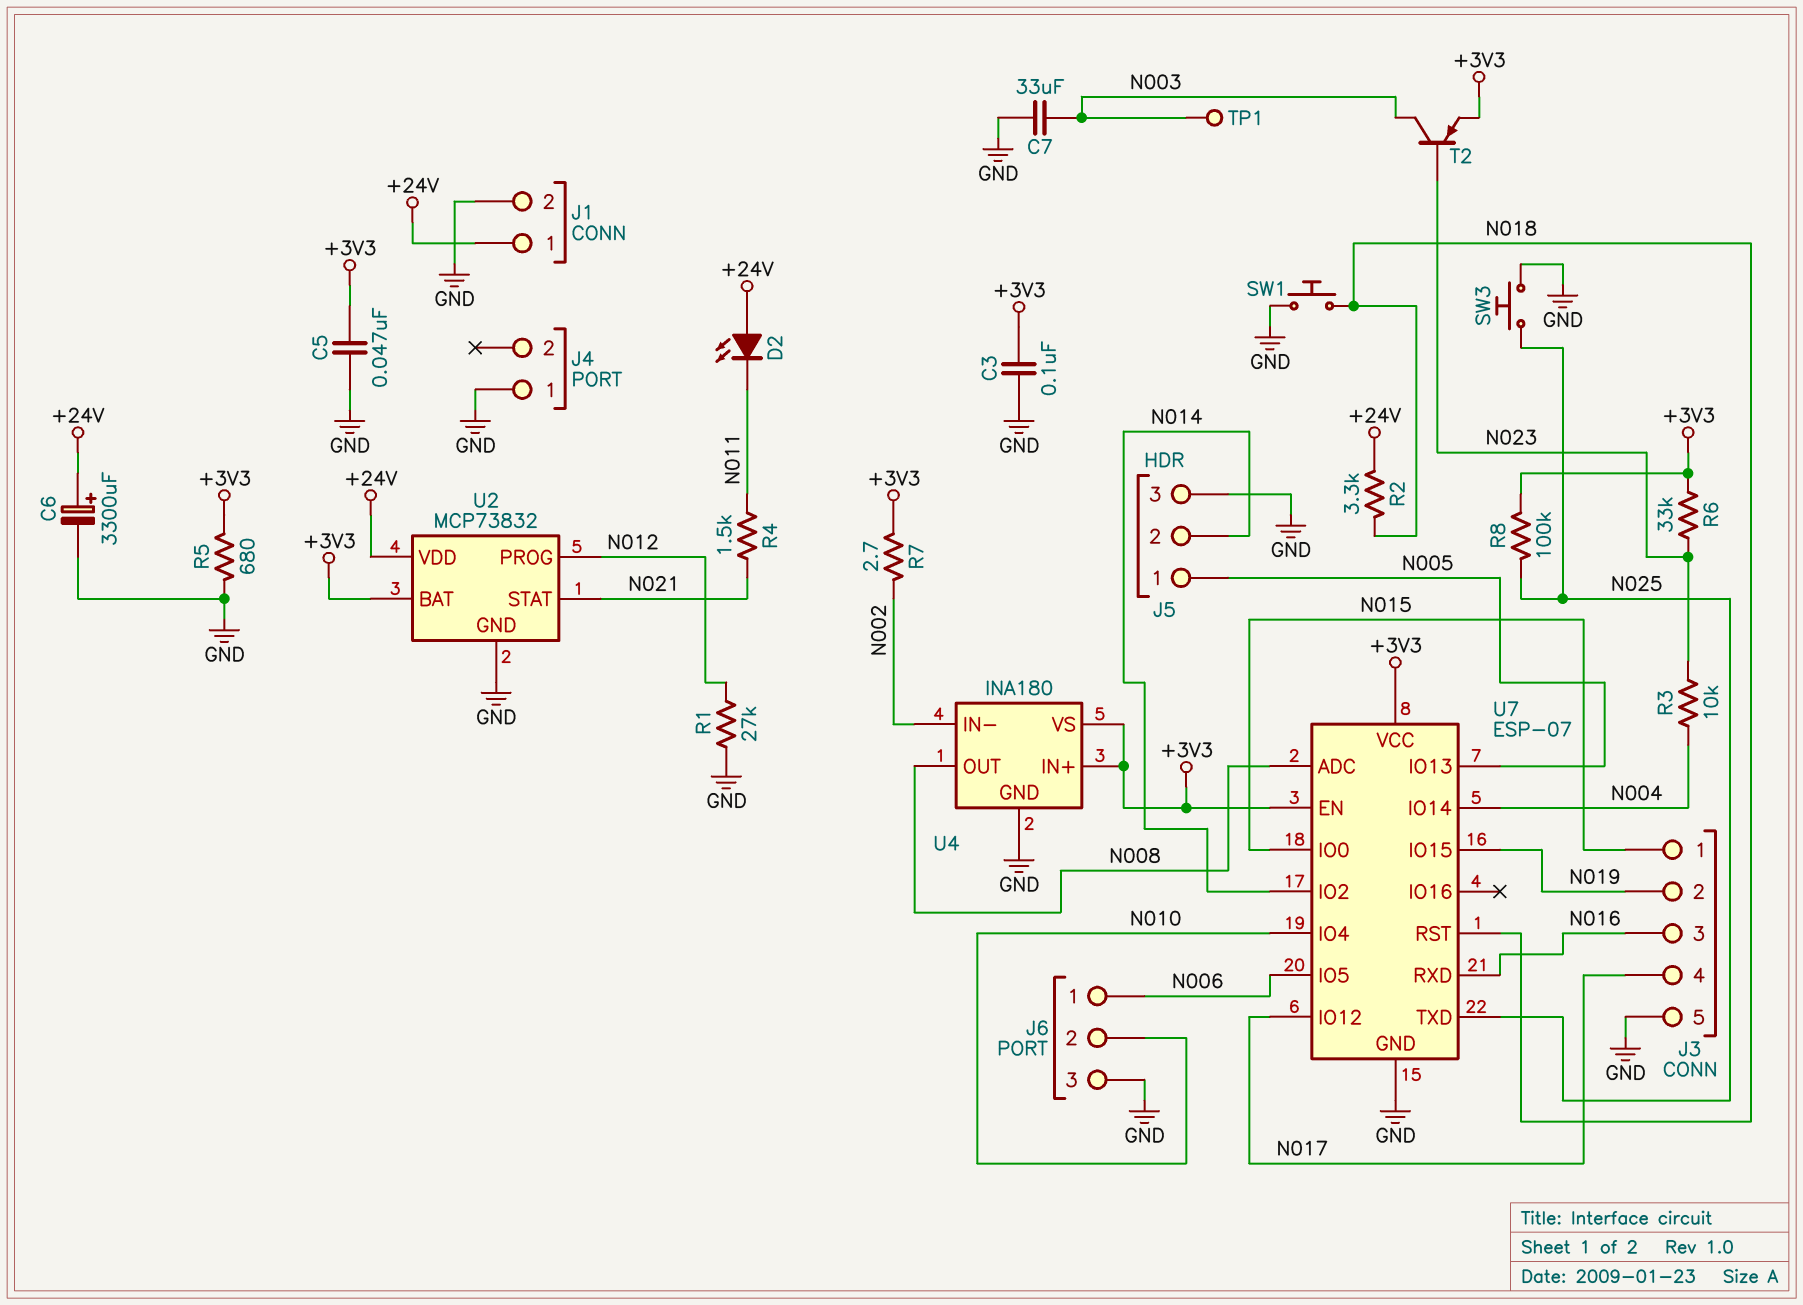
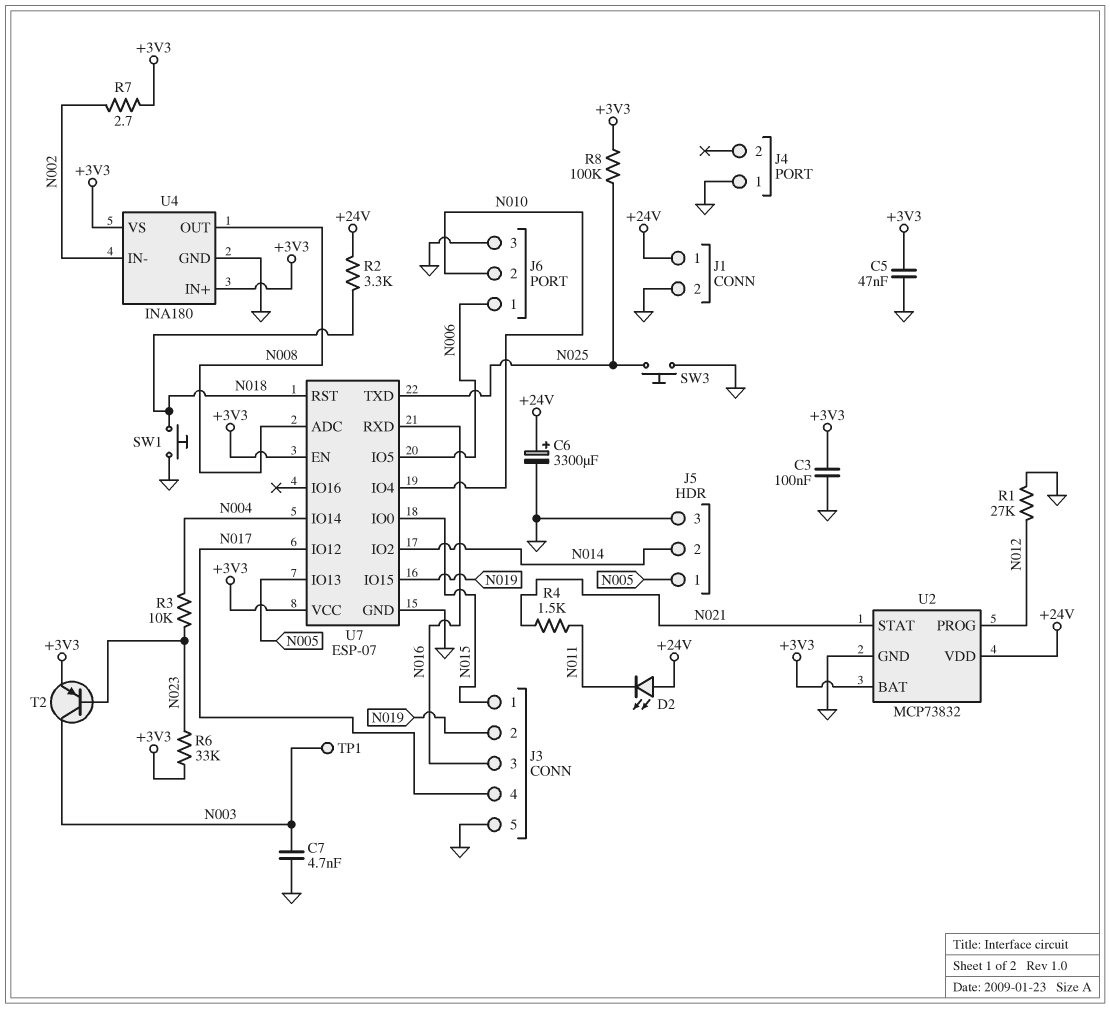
C7: 33uF (GND, N003) -> 4.7nF (GND, N003)
R5: 680 (+3V3, GND) -> none

